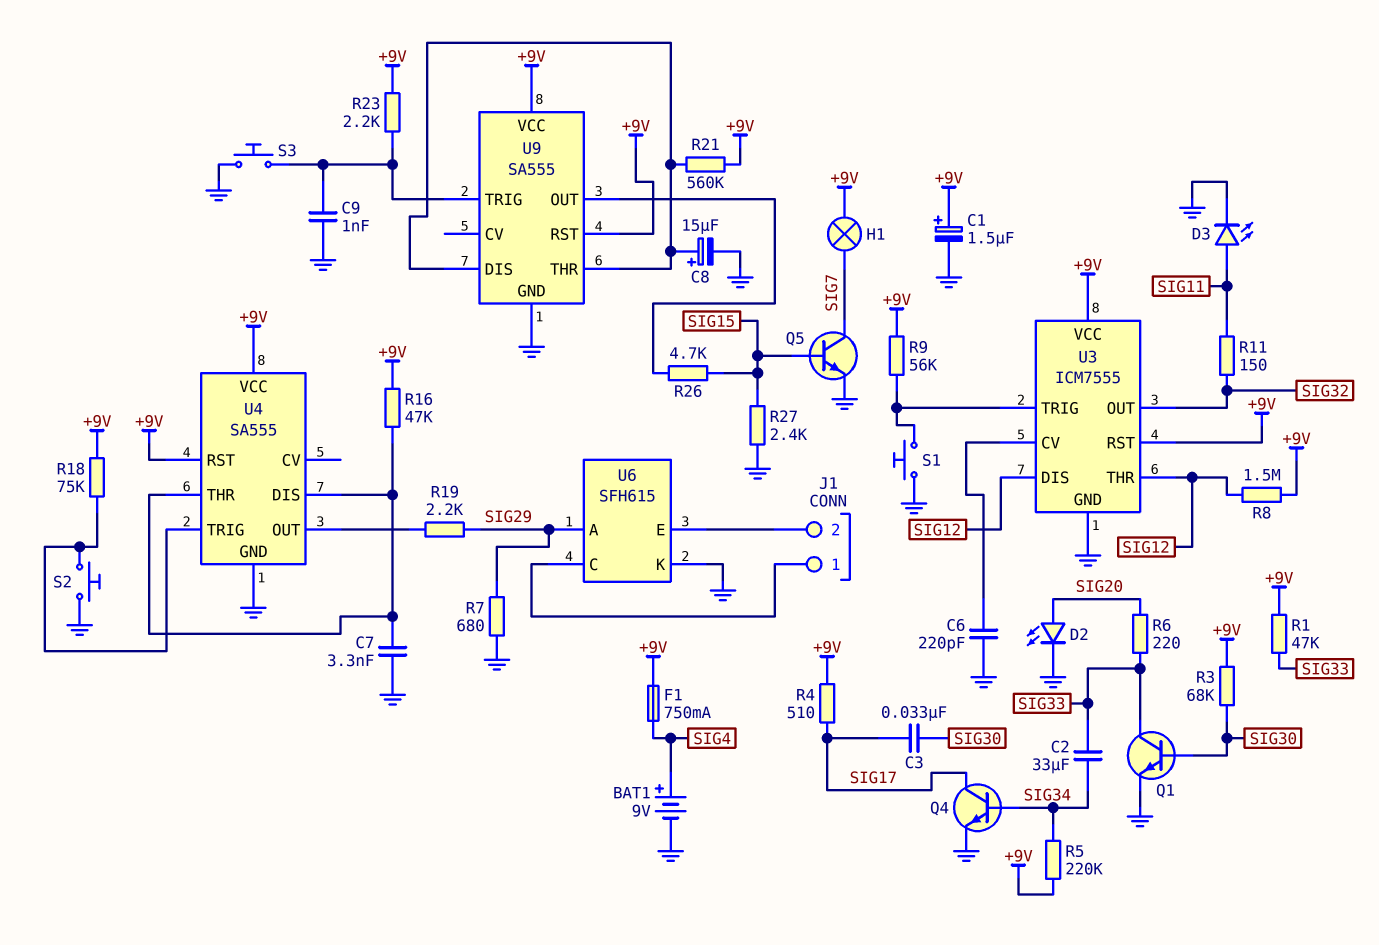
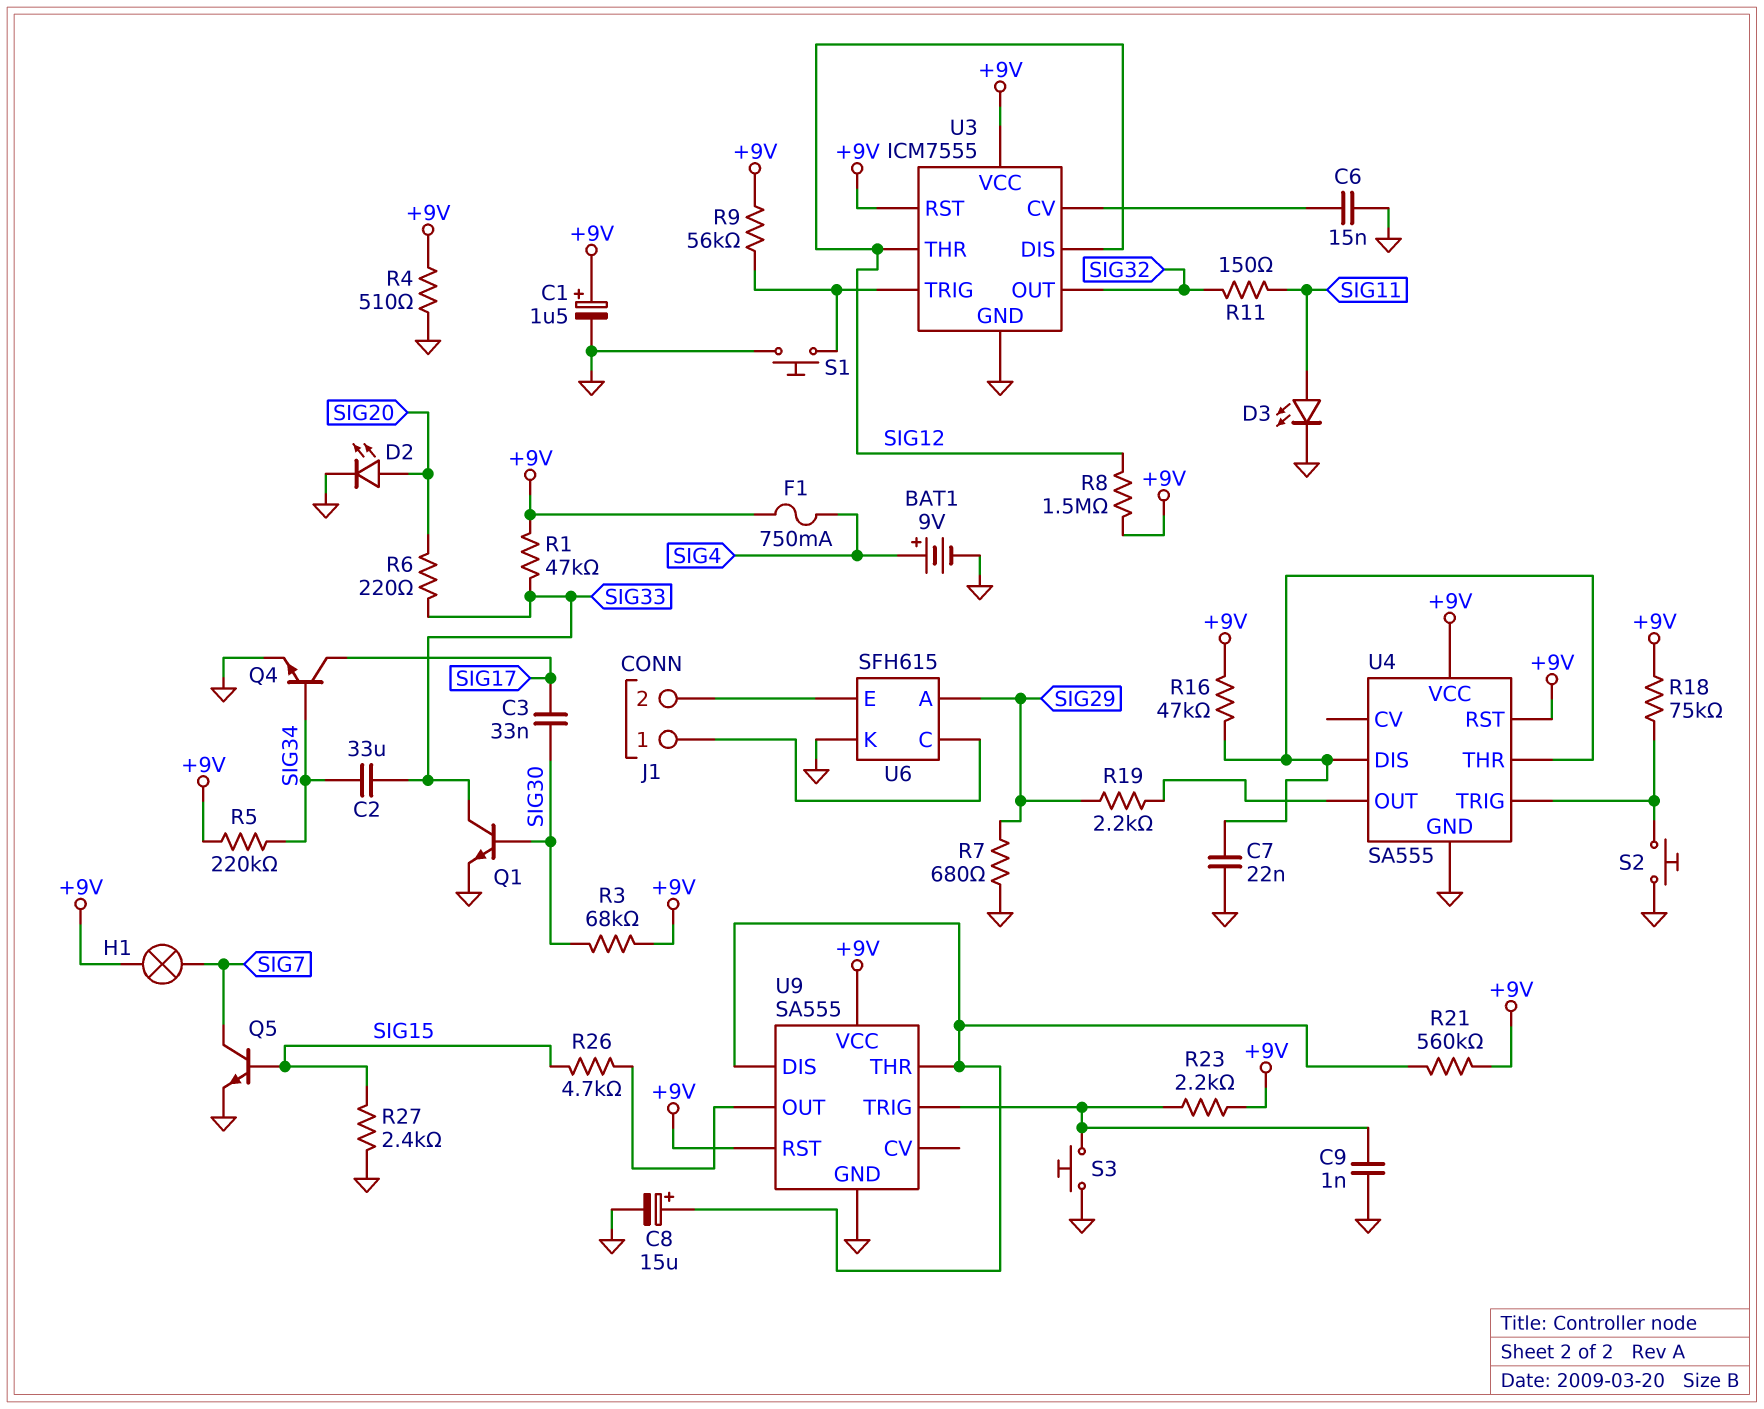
C6: 220pF (GND, U3/CV) -> 15nF (GND, U3/CV)
C7: 3.3nF (GND, U4/DIS) -> 22nF (GND, U4/DIS)
R4: 510 (+9V, SIG17) -> 510 (+9V, GND)

